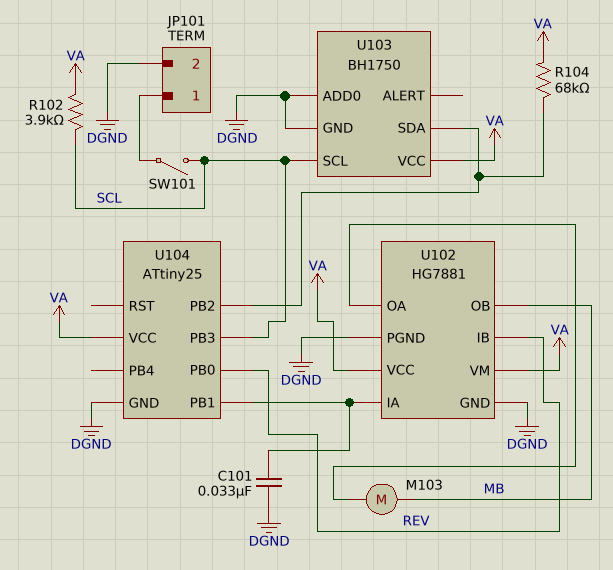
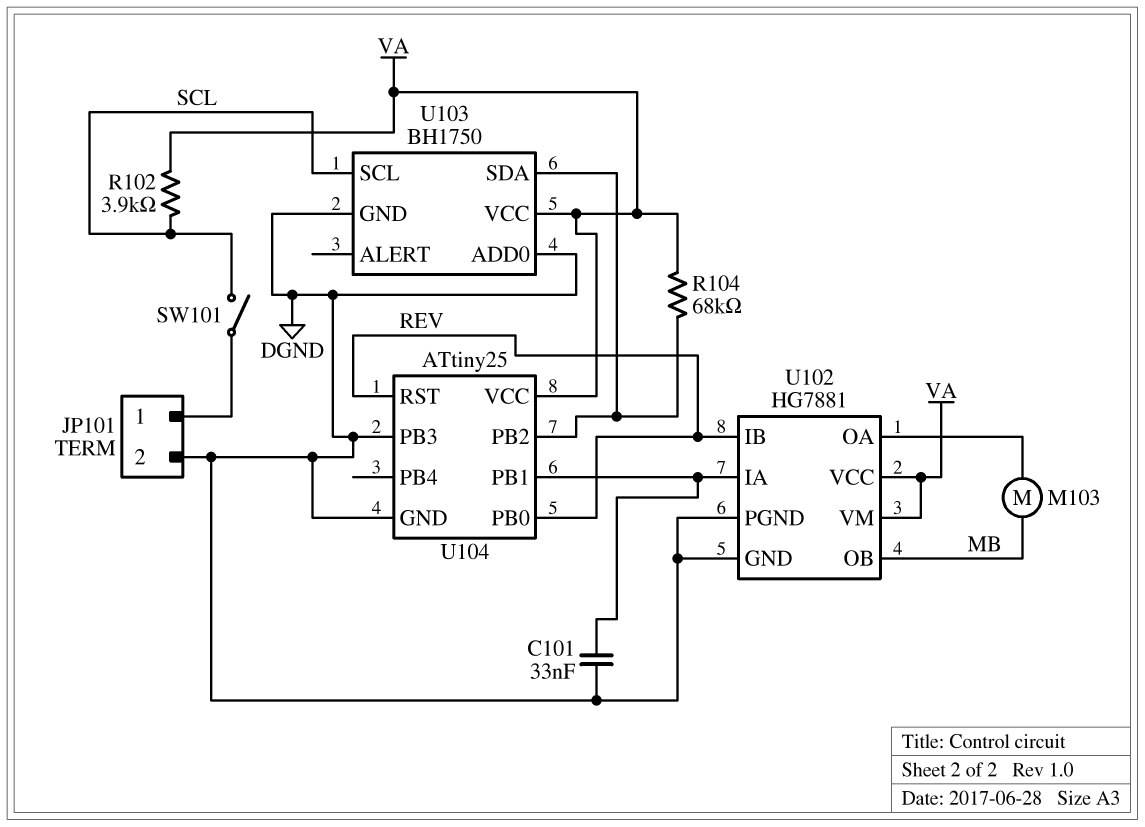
U104 pin PB3: SCL -> DGND
U104 pin RST: none -> REV

